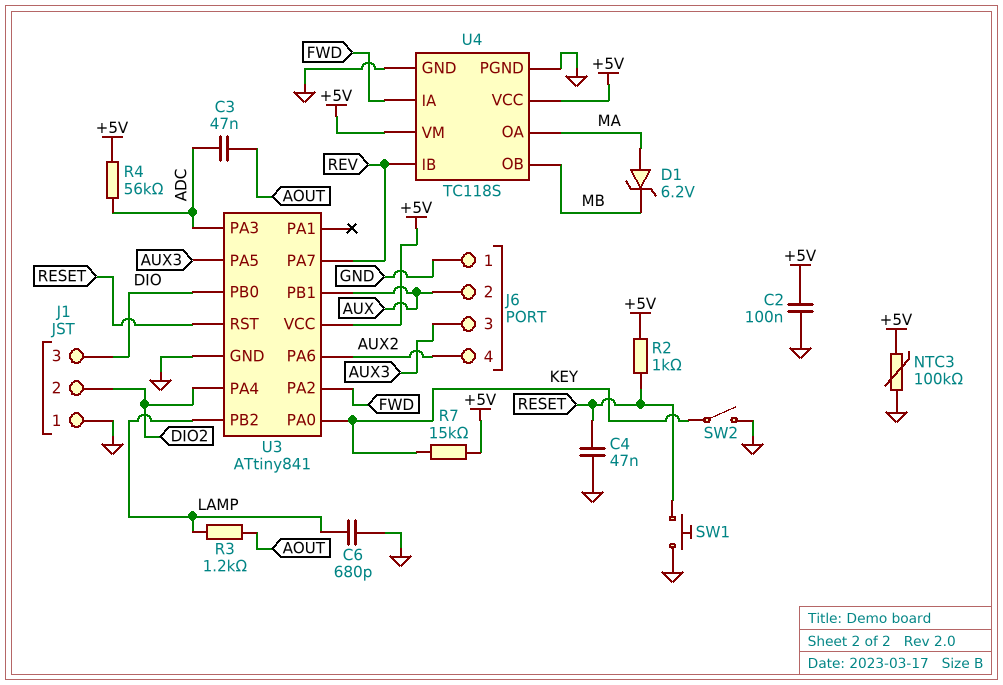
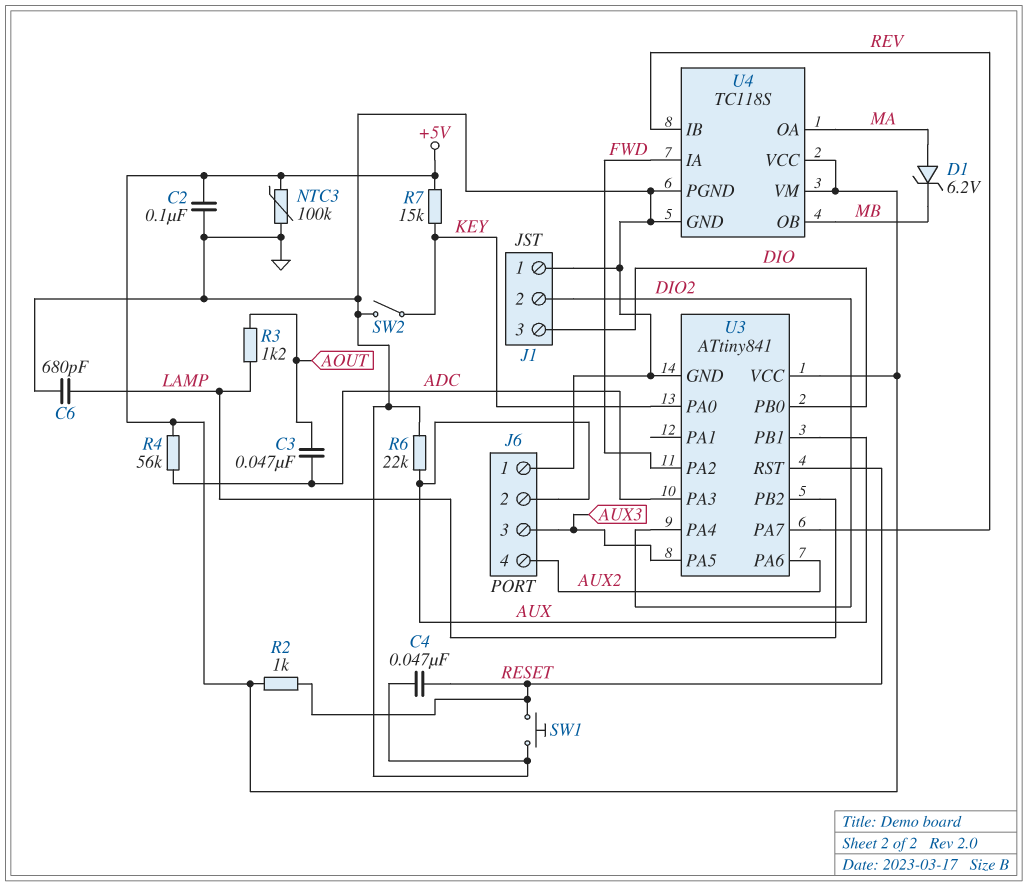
R6: none -> 22k (AUX, GND)

